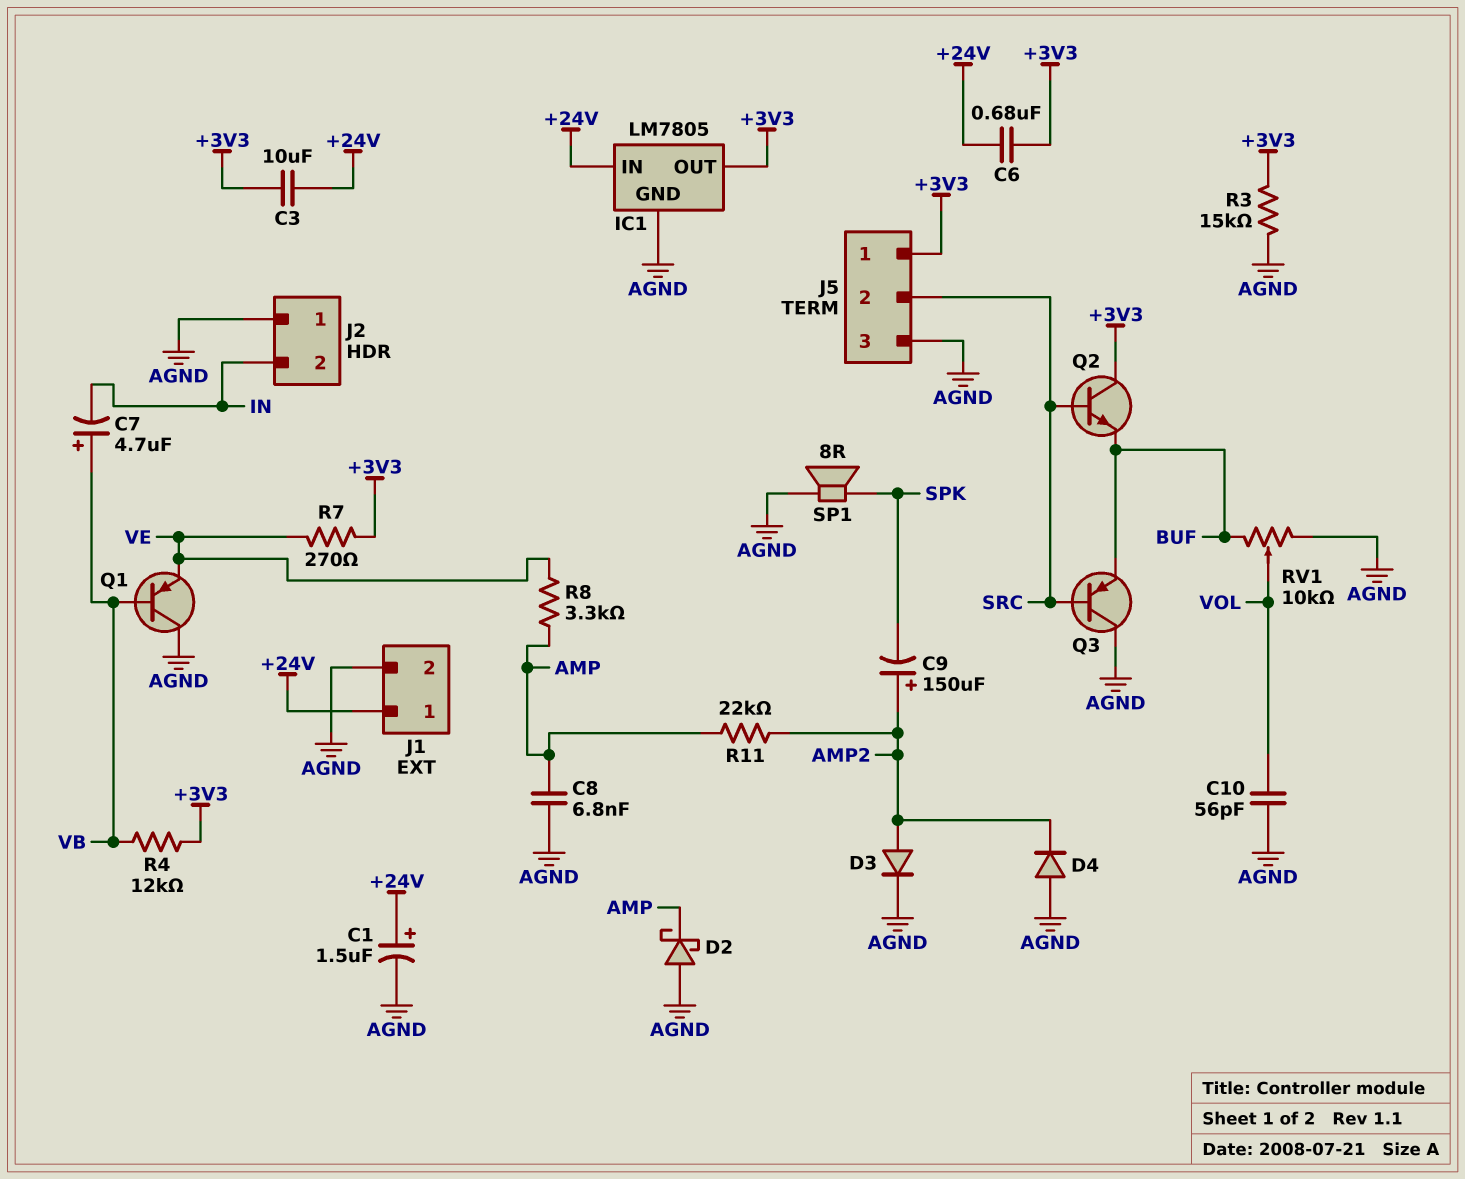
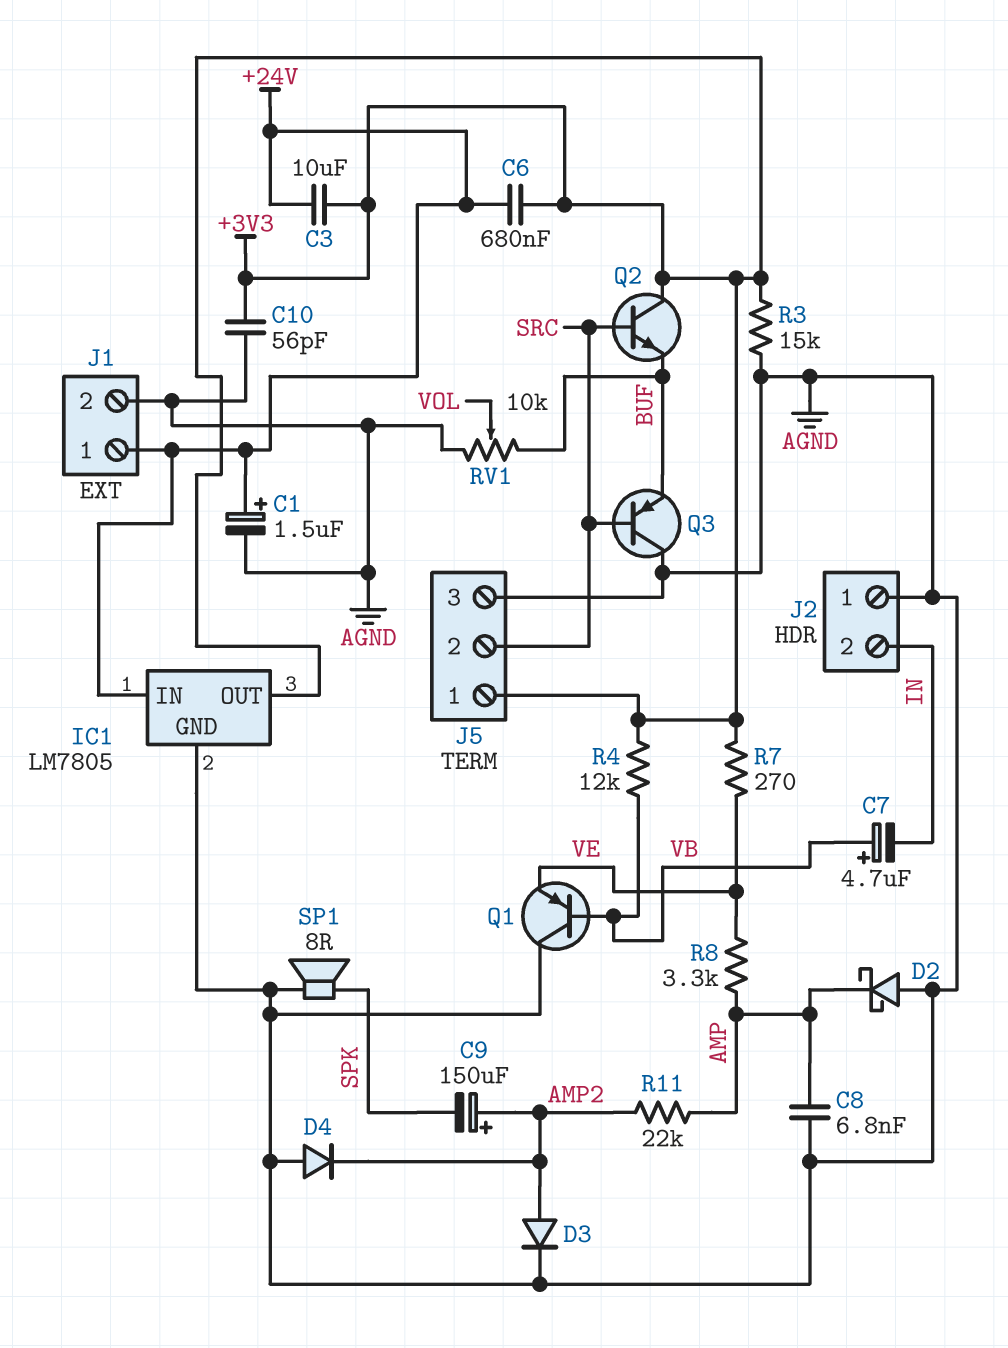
C10: 56pF (AGND, VOL) -> 56pF (+3V3, AGND)

